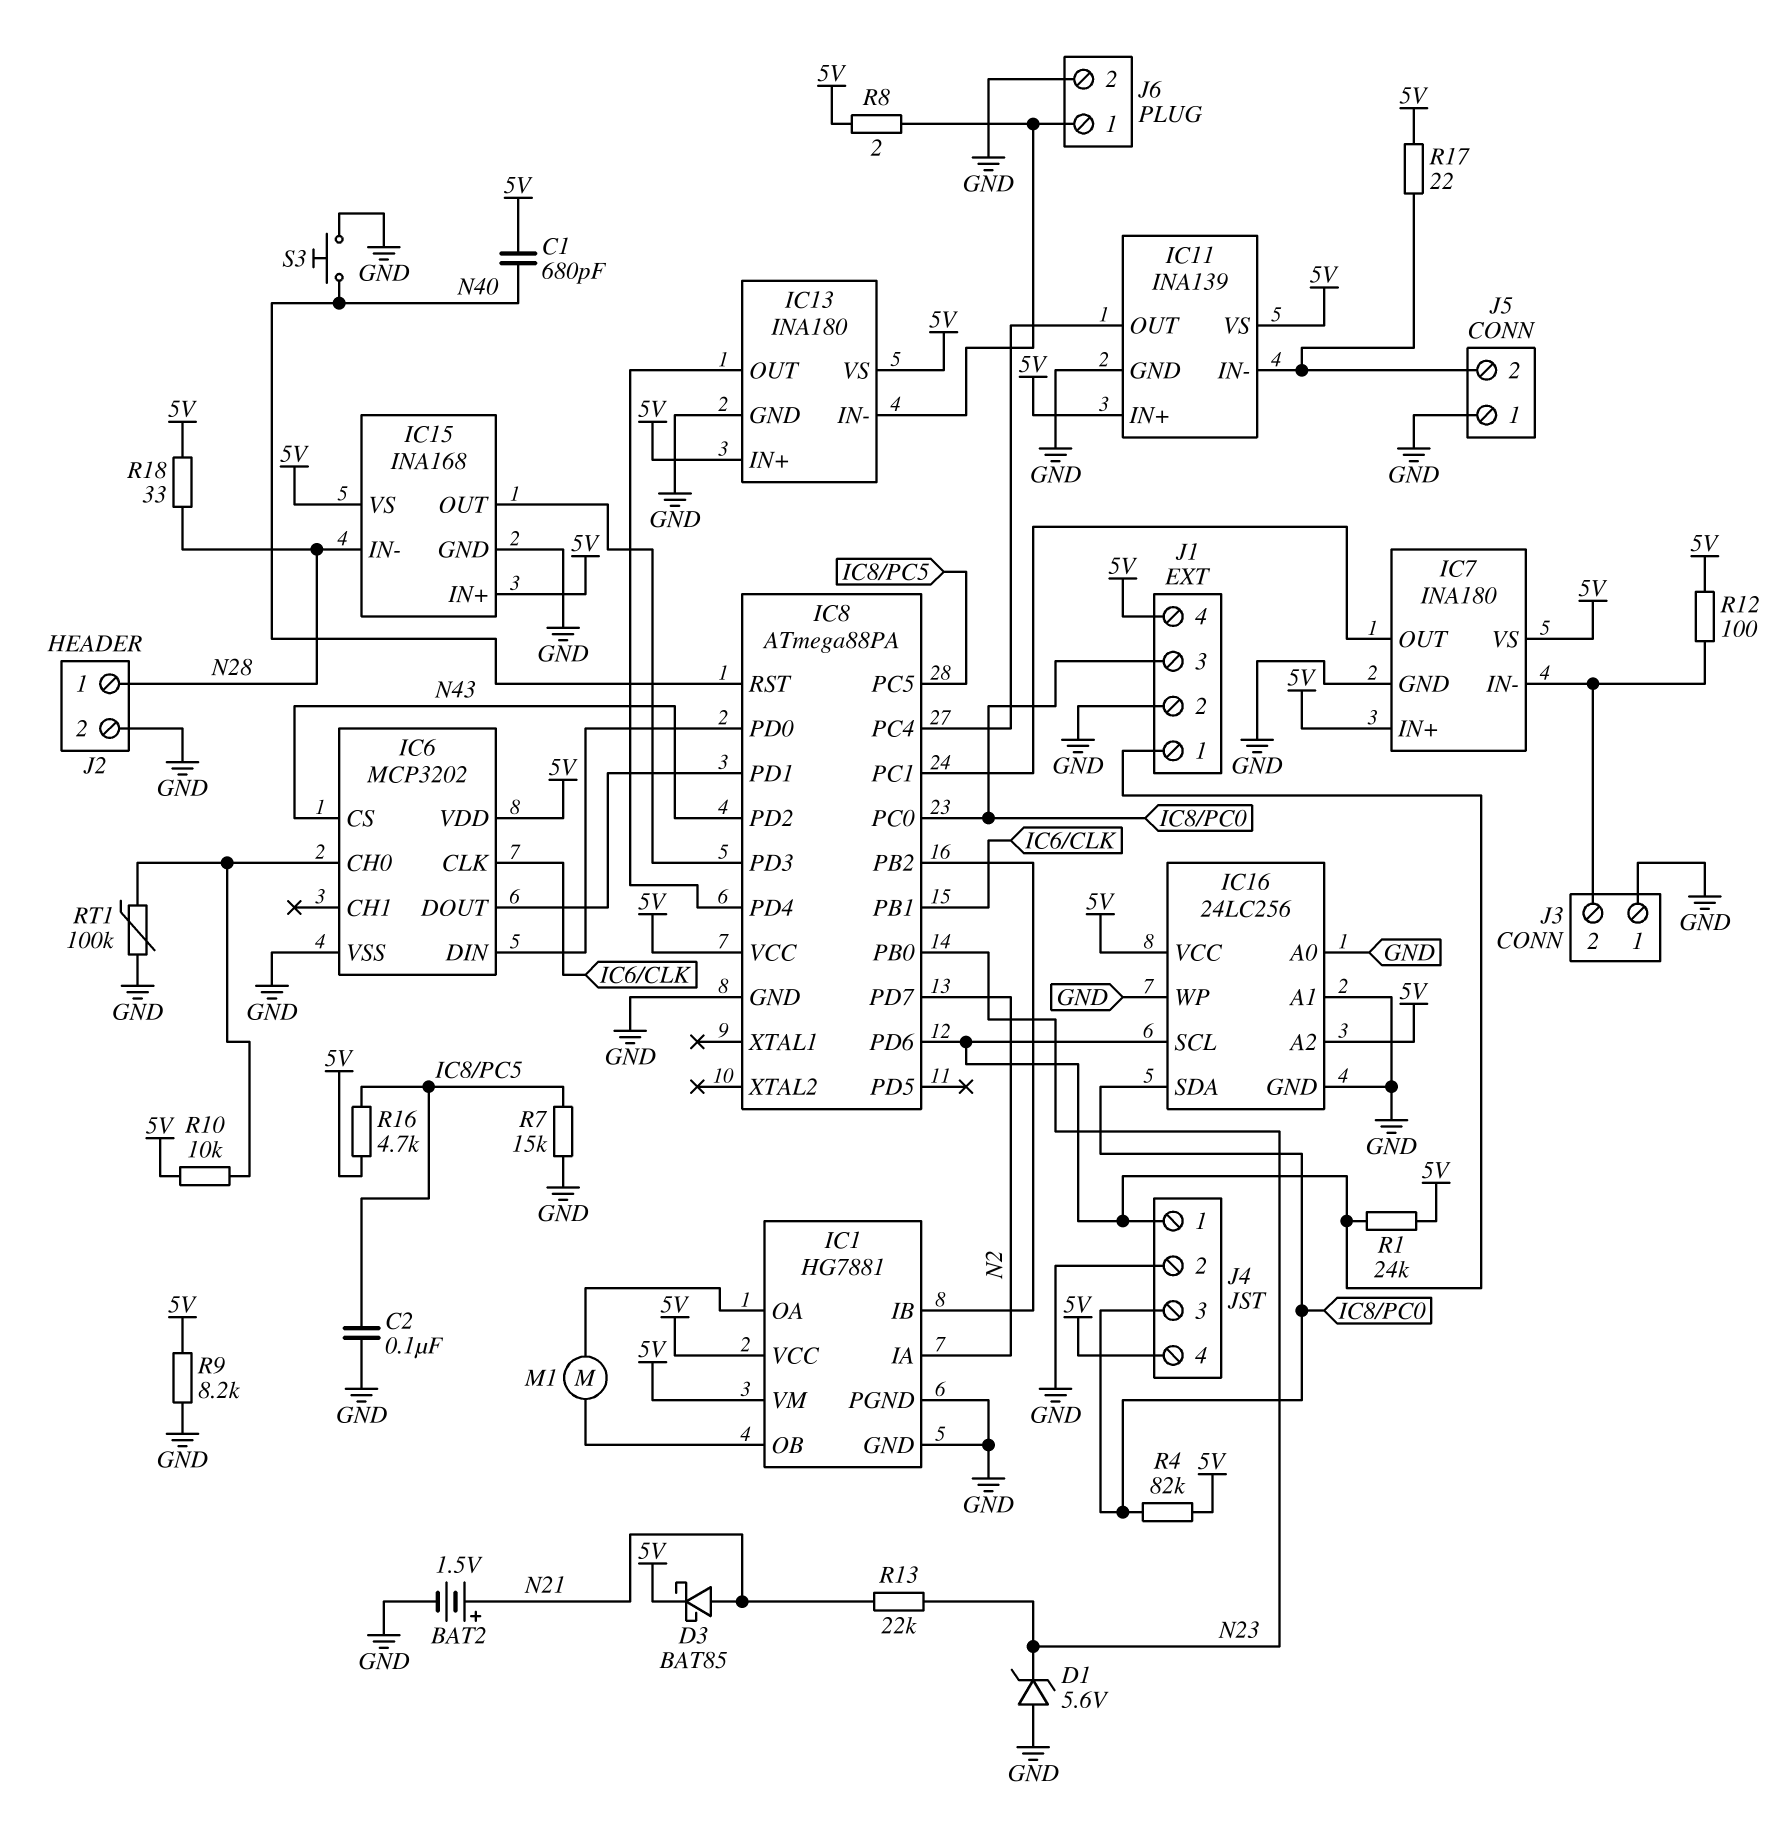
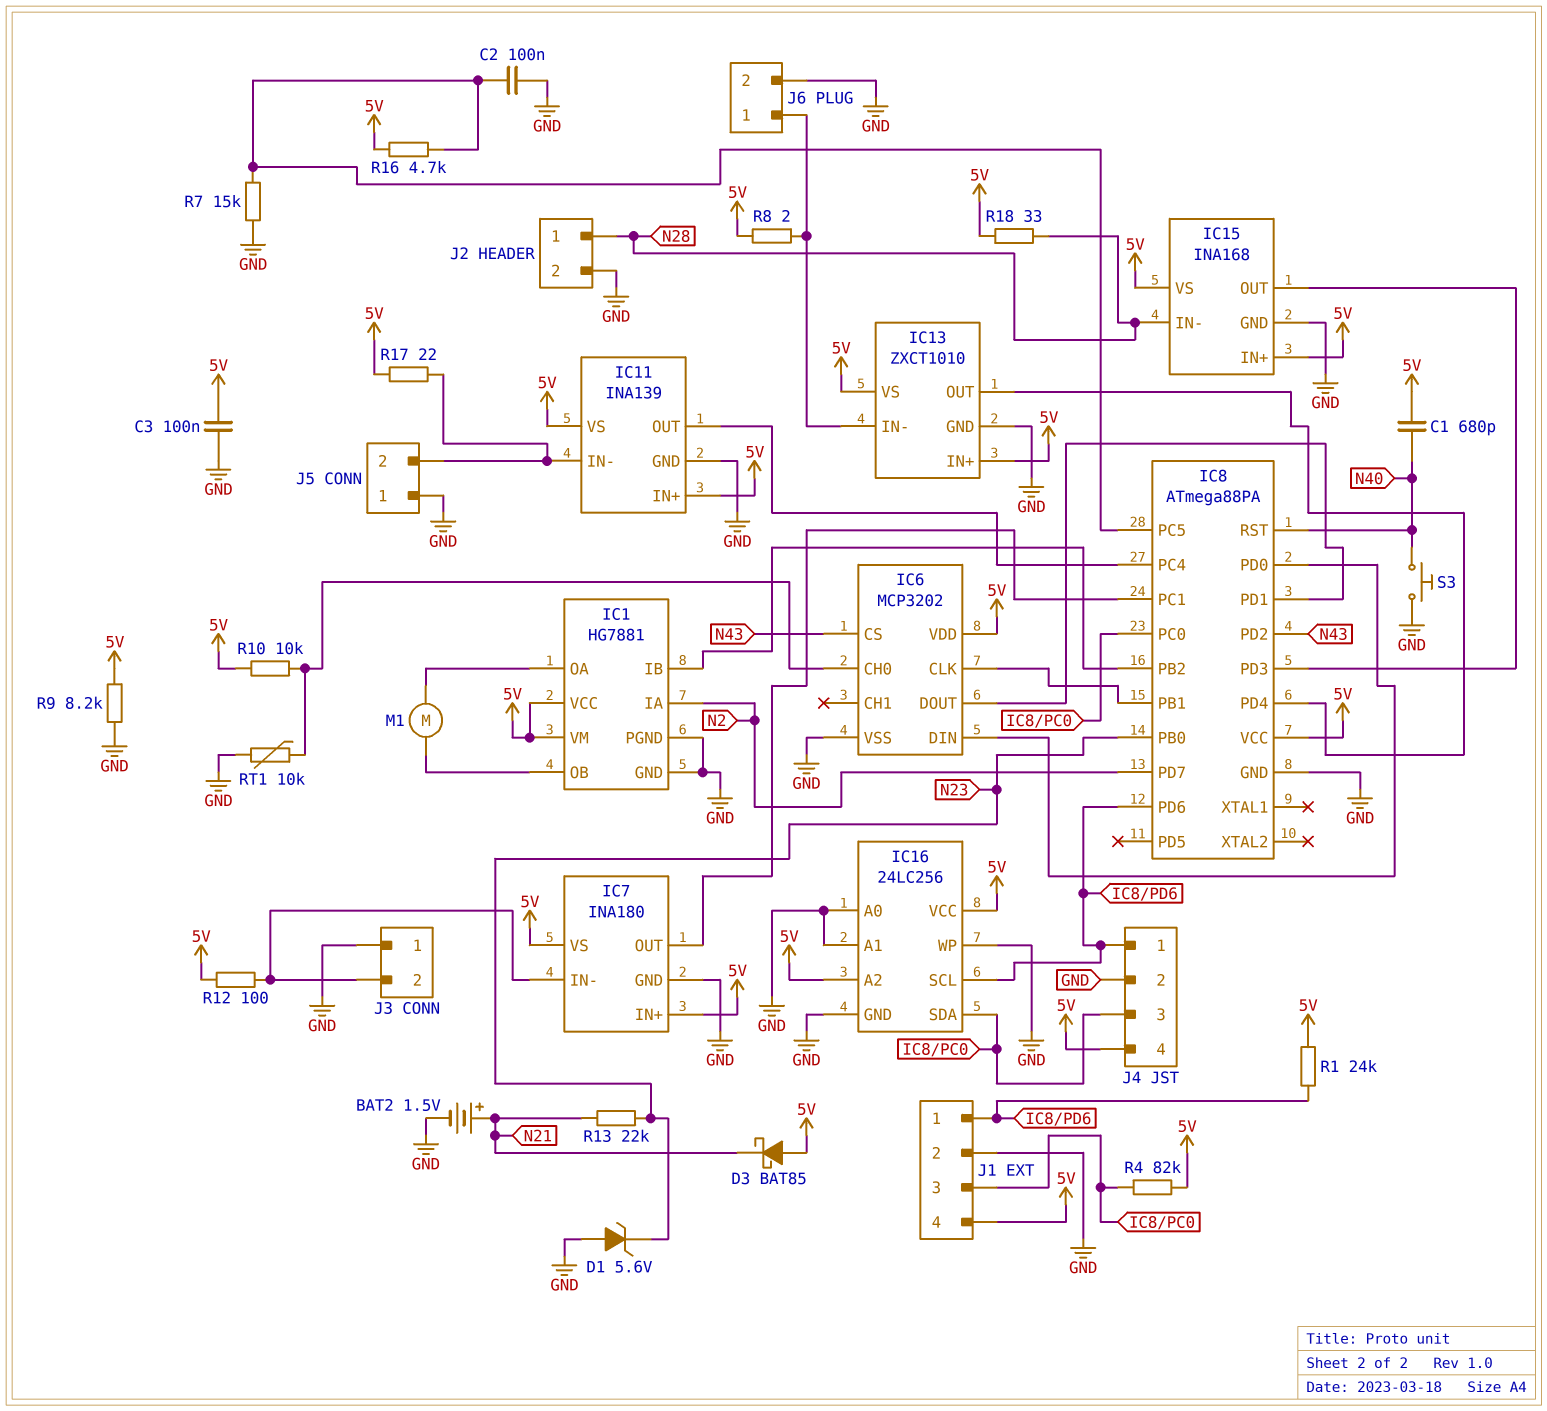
C3: none -> 100nF (5V, GND)
D3: schottky BAT85 (A N21, K 5V) -> schottky BAT85 (A 5V, K N21)
IC13: INA180 -> ZXCT1010
RT1: 100k (GND, IC6/CH0) -> 10k (GND, IC6/CH0)

